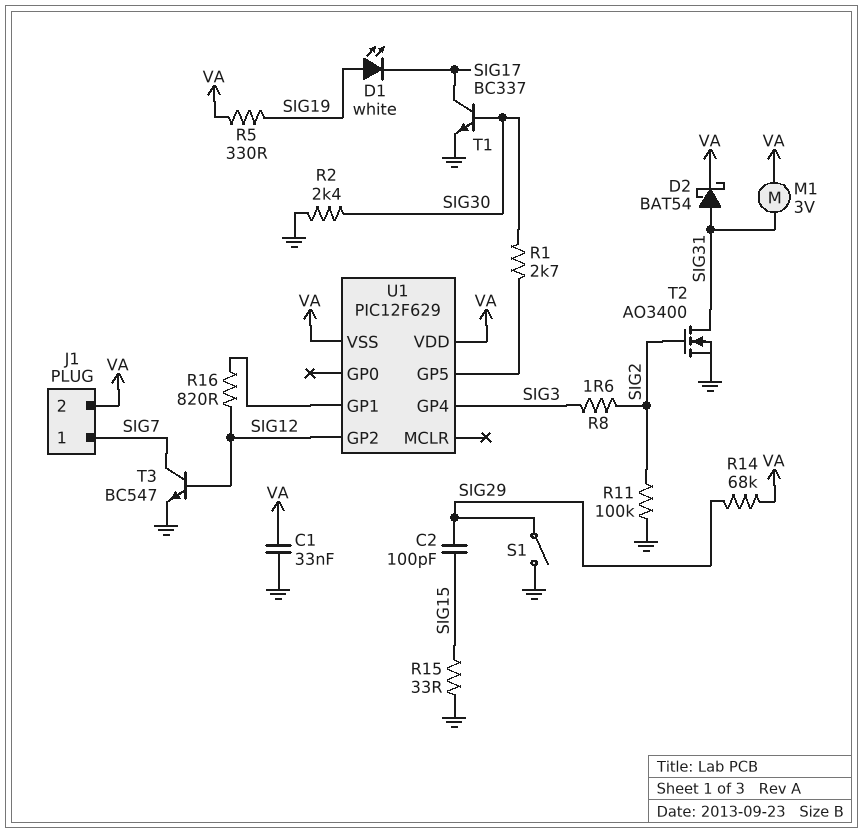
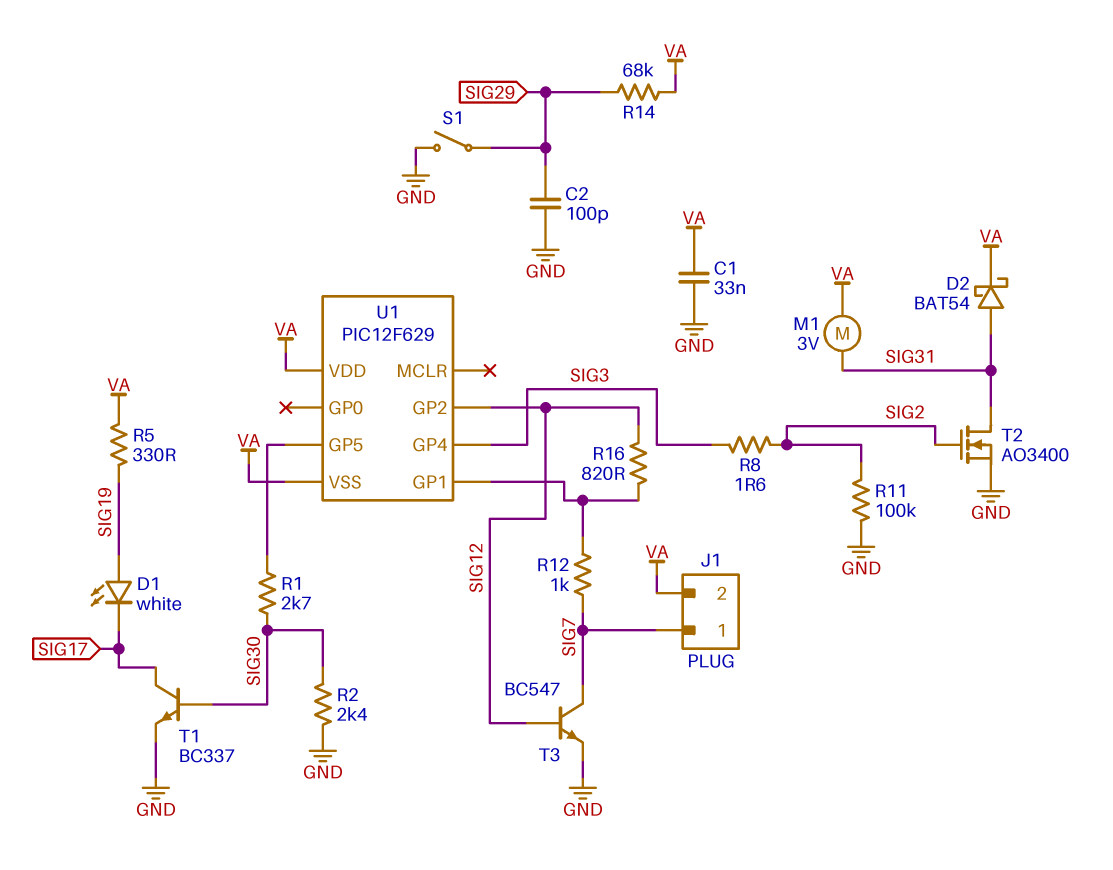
C2: 100pF (SIG15, SIG29) -> 100pF (GND, SIG29)
R12: none -> 1k (SIG7, U1/GP1)
R15: 33 (GND, SIG15) -> none

